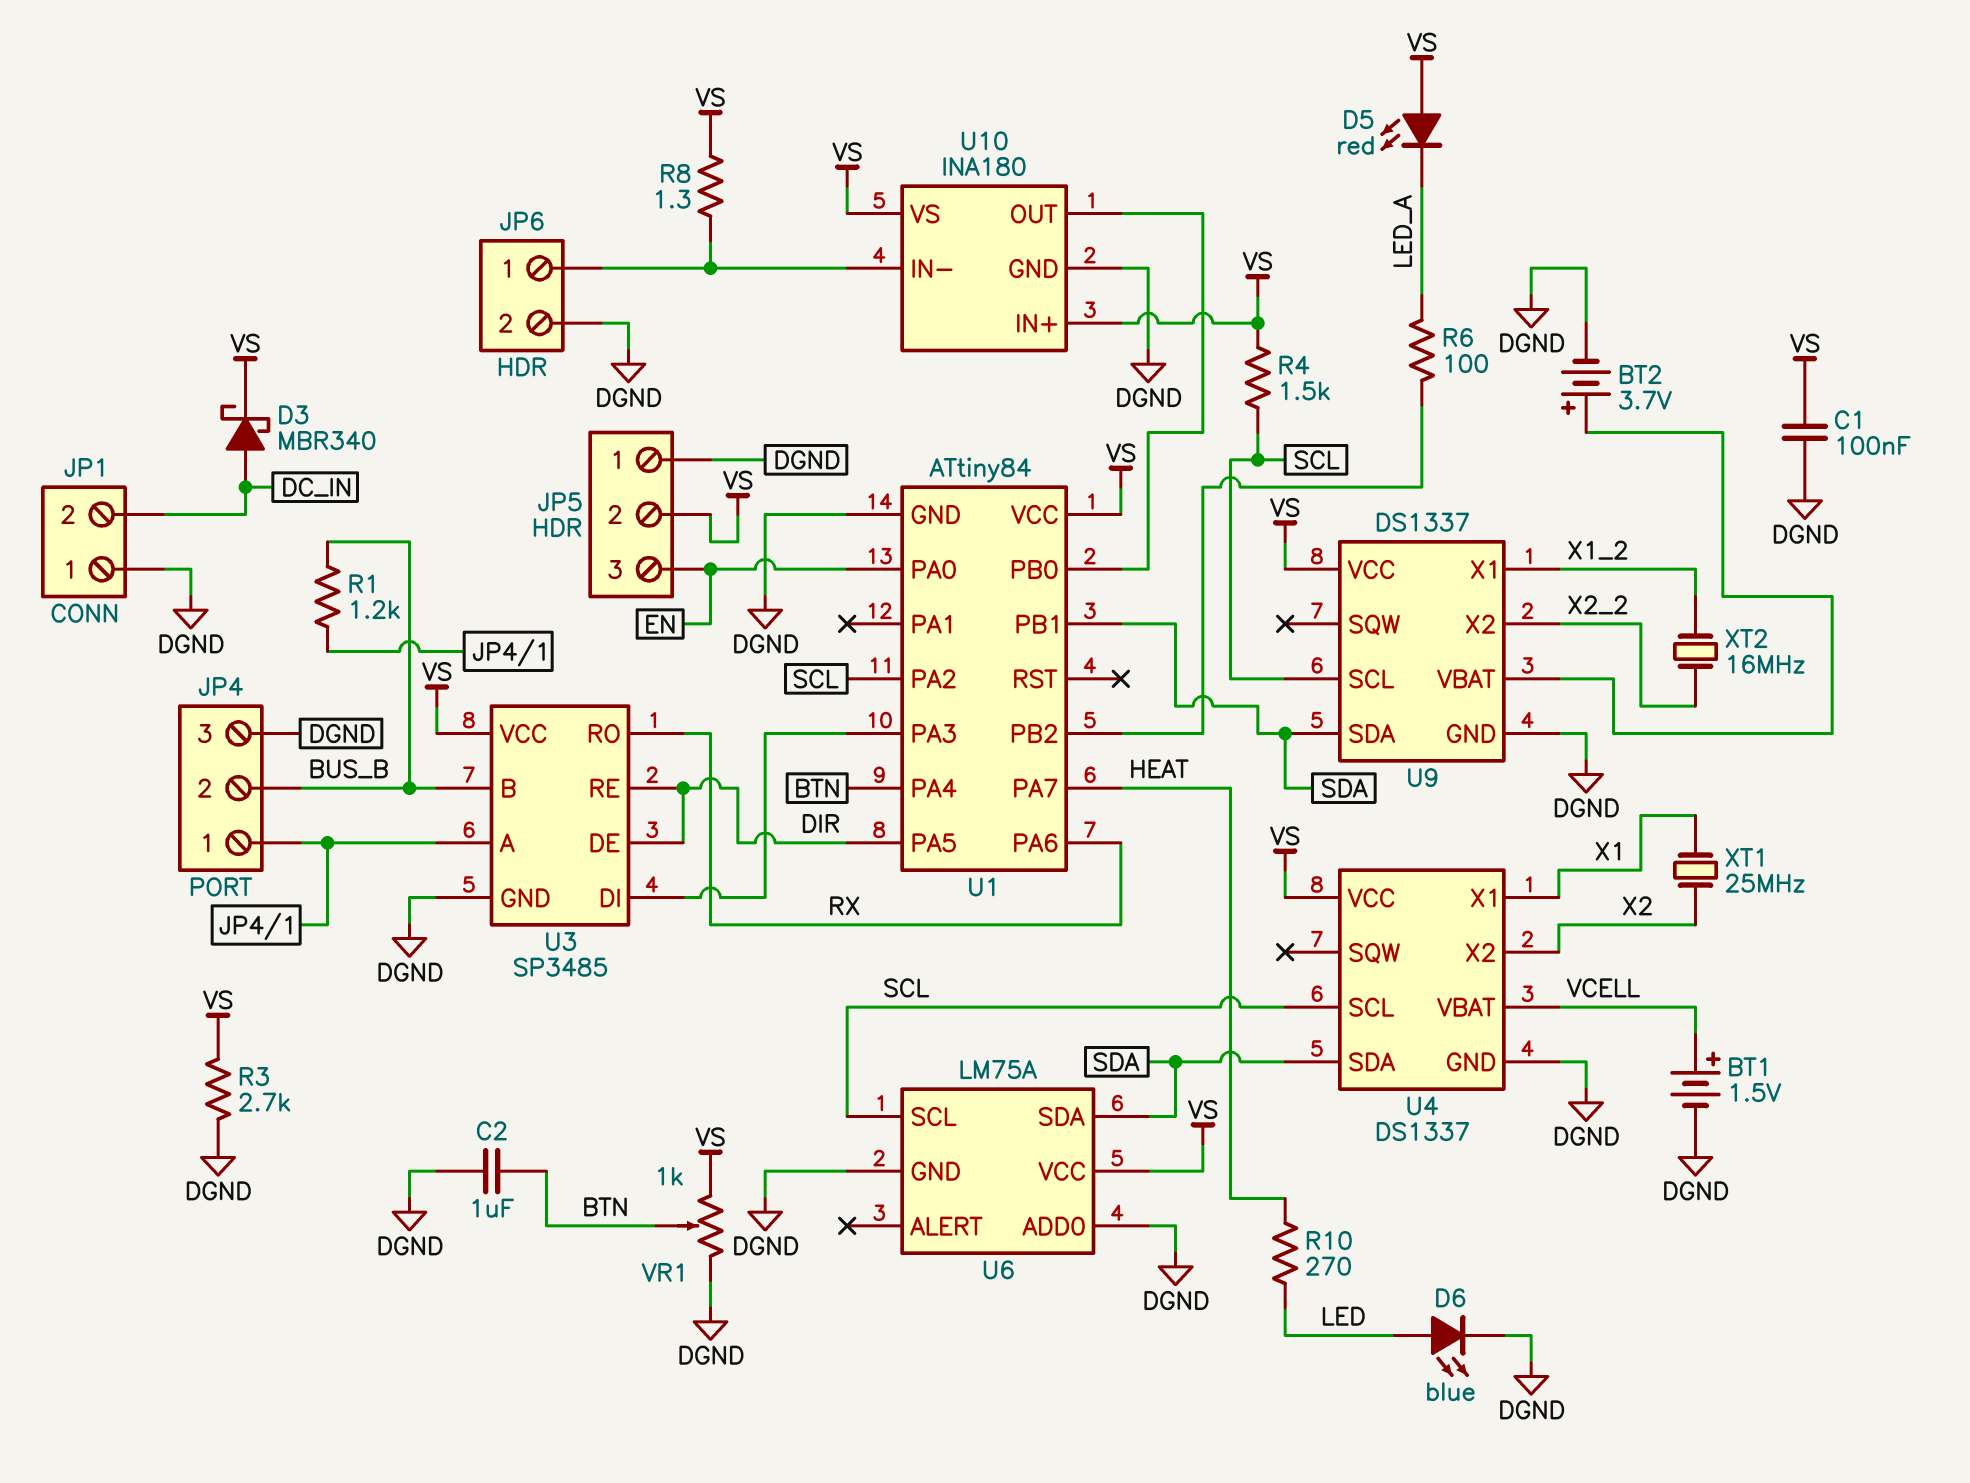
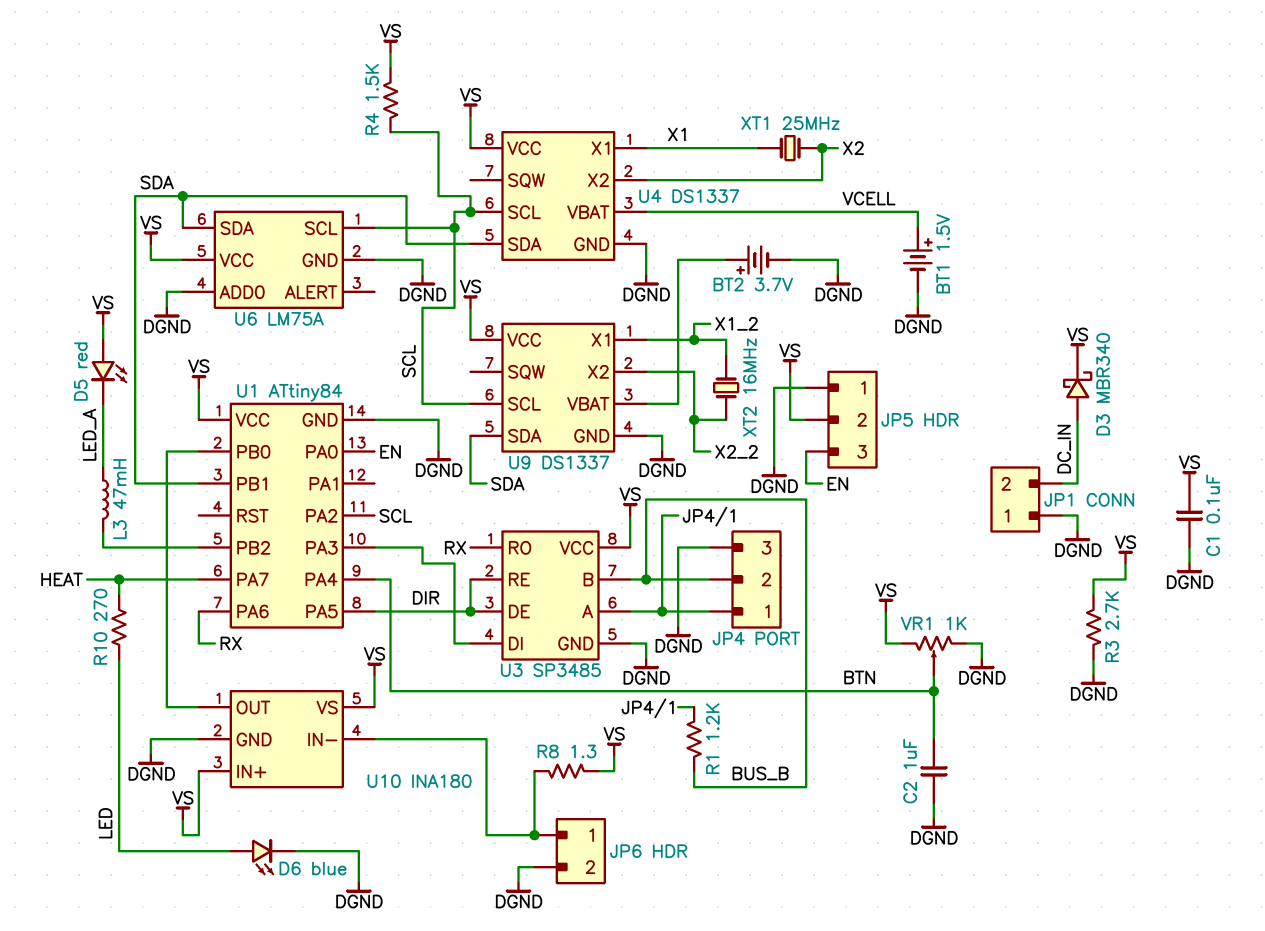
L3: none -> 47mH (LED_A, U1/PB2)
R6: 100 (LED_A, U1/PB2) -> none

